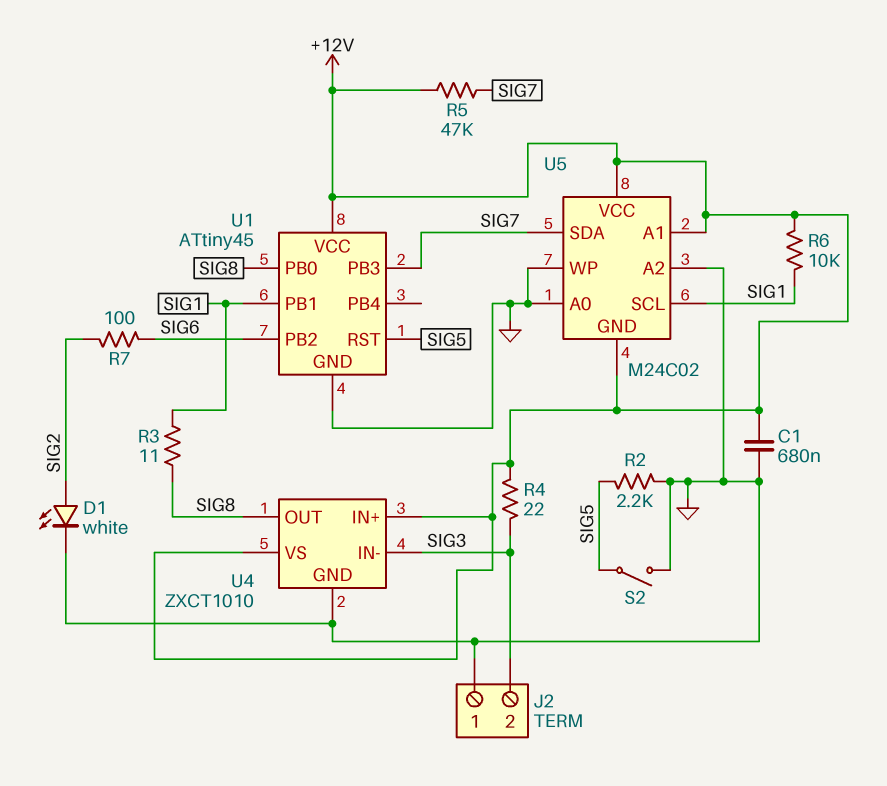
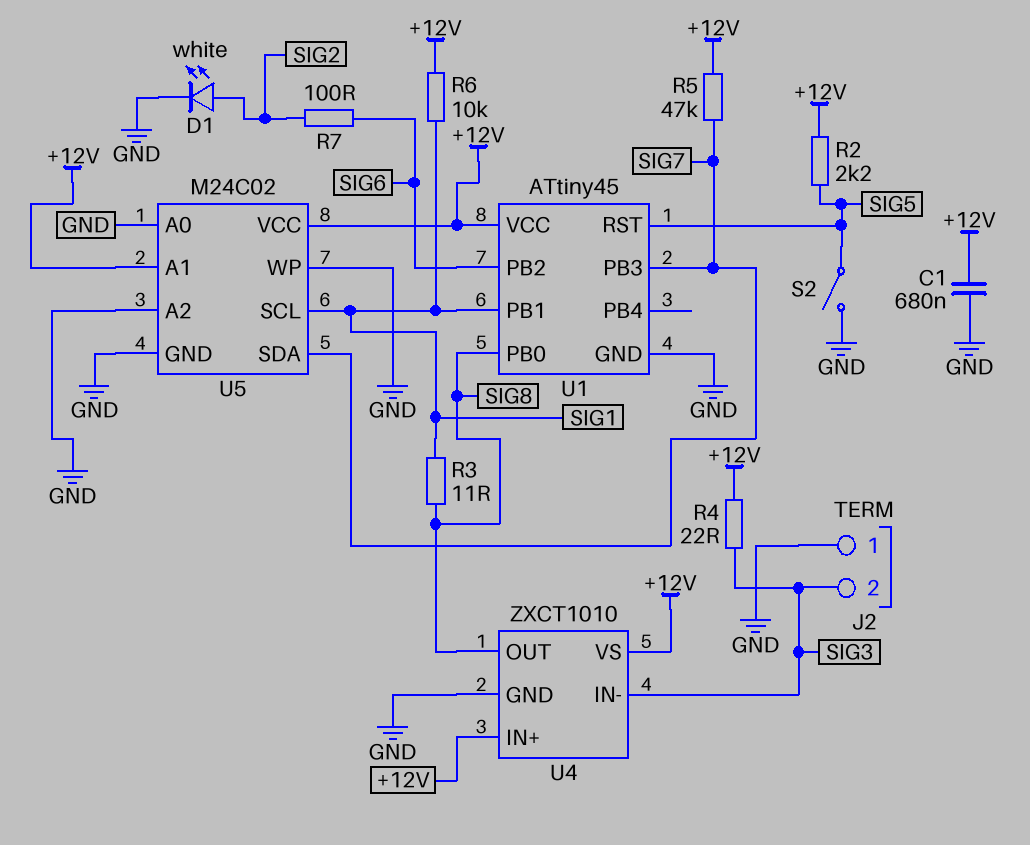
R2: 2.2k (GND, SIG5) -> 2.2k (+12V, SIG5)
U5 pin GND: +12V -> GND

